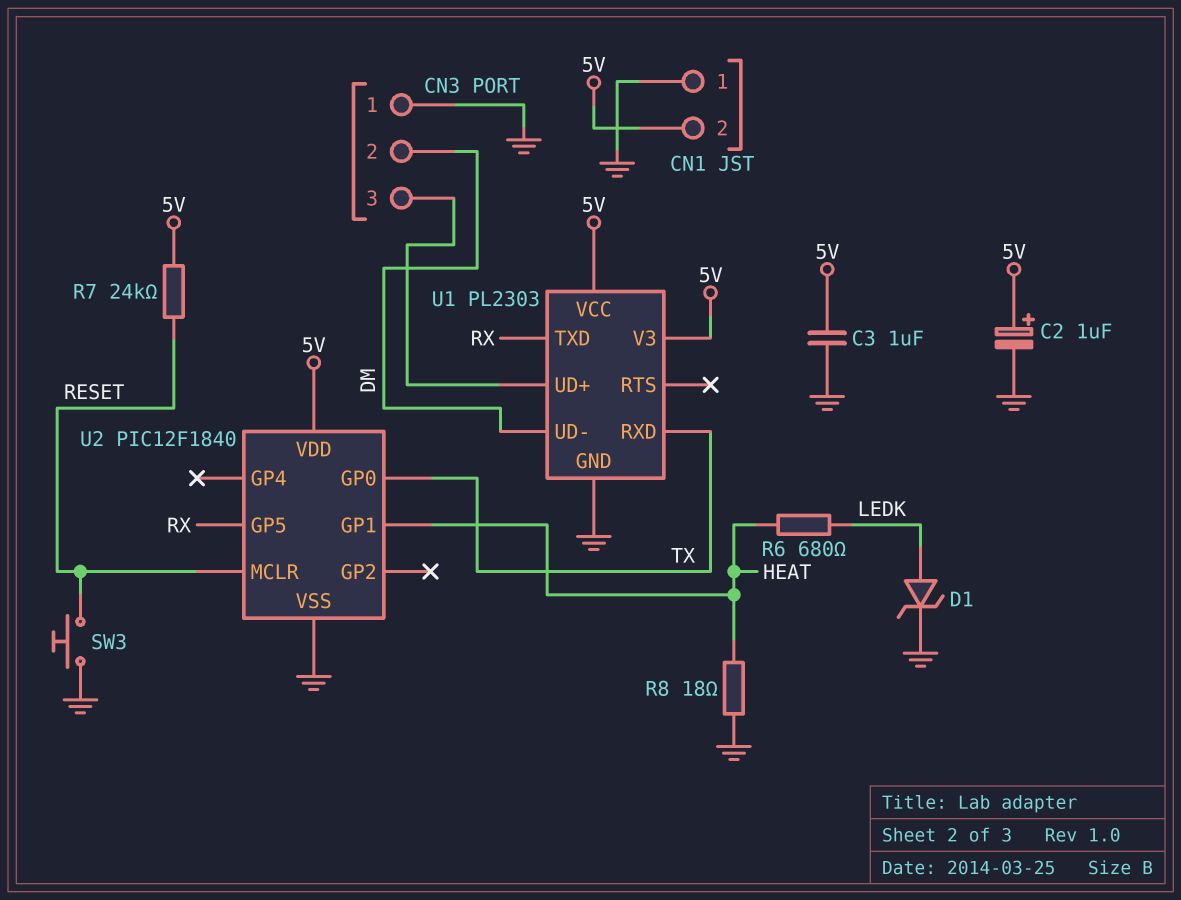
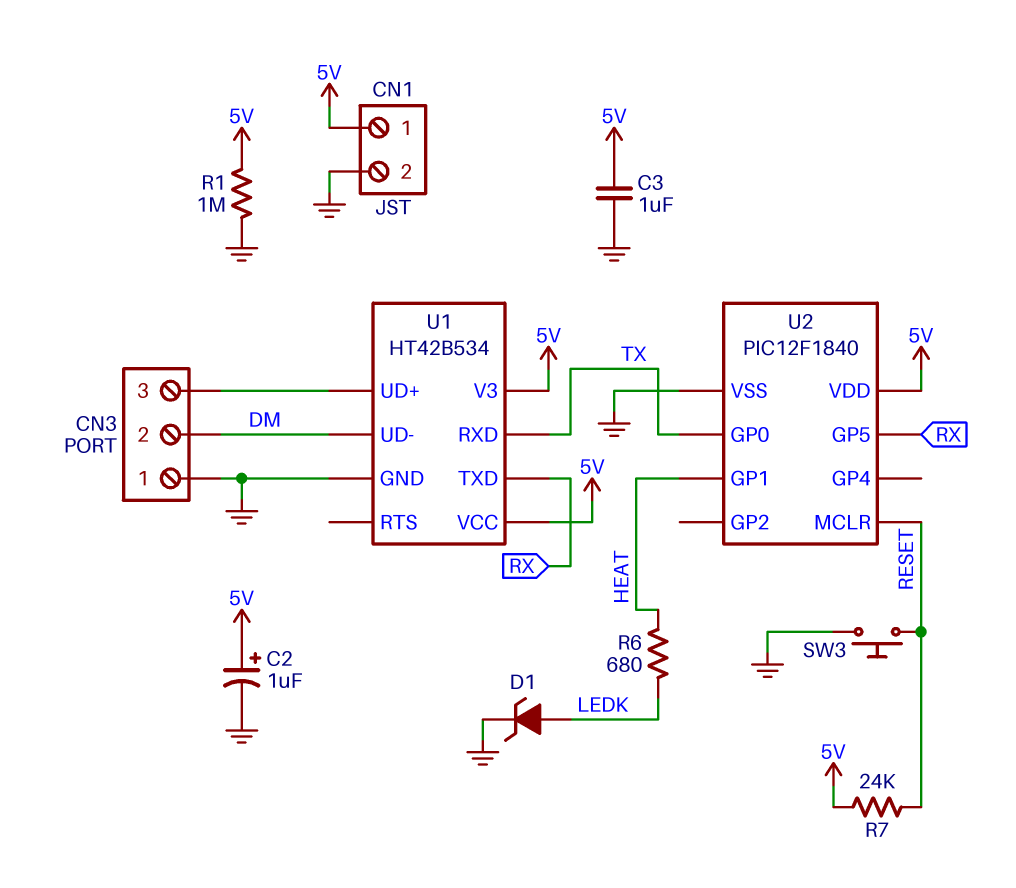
CN1 pin 1: GND -> 5V
CN1 pin 2: 5V -> GND
R1: none -> 1M (5V, GND)
R8: 18 (GND, HEAT) -> none
U1: PL2303 -> HT42B534

